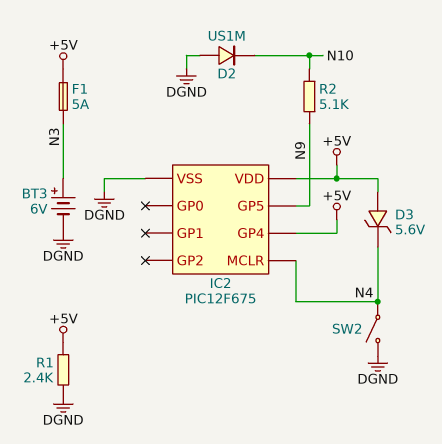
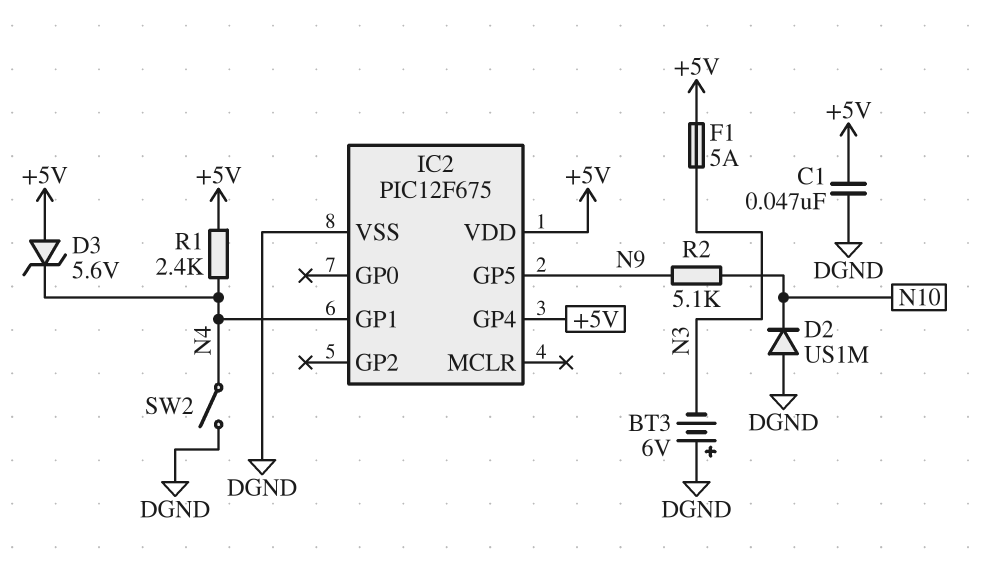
BT3: 6V (plus N3, minus DGND) -> 6V (plus DGND, minus N3)
C1: none -> 47nF (+5V, DGND)
IC2 pin GP1: none -> N4
IC2 pin MCLR: N4 -> none
R1: 2.4k (+5V, DGND) -> 2.4k (+5V, N4)

